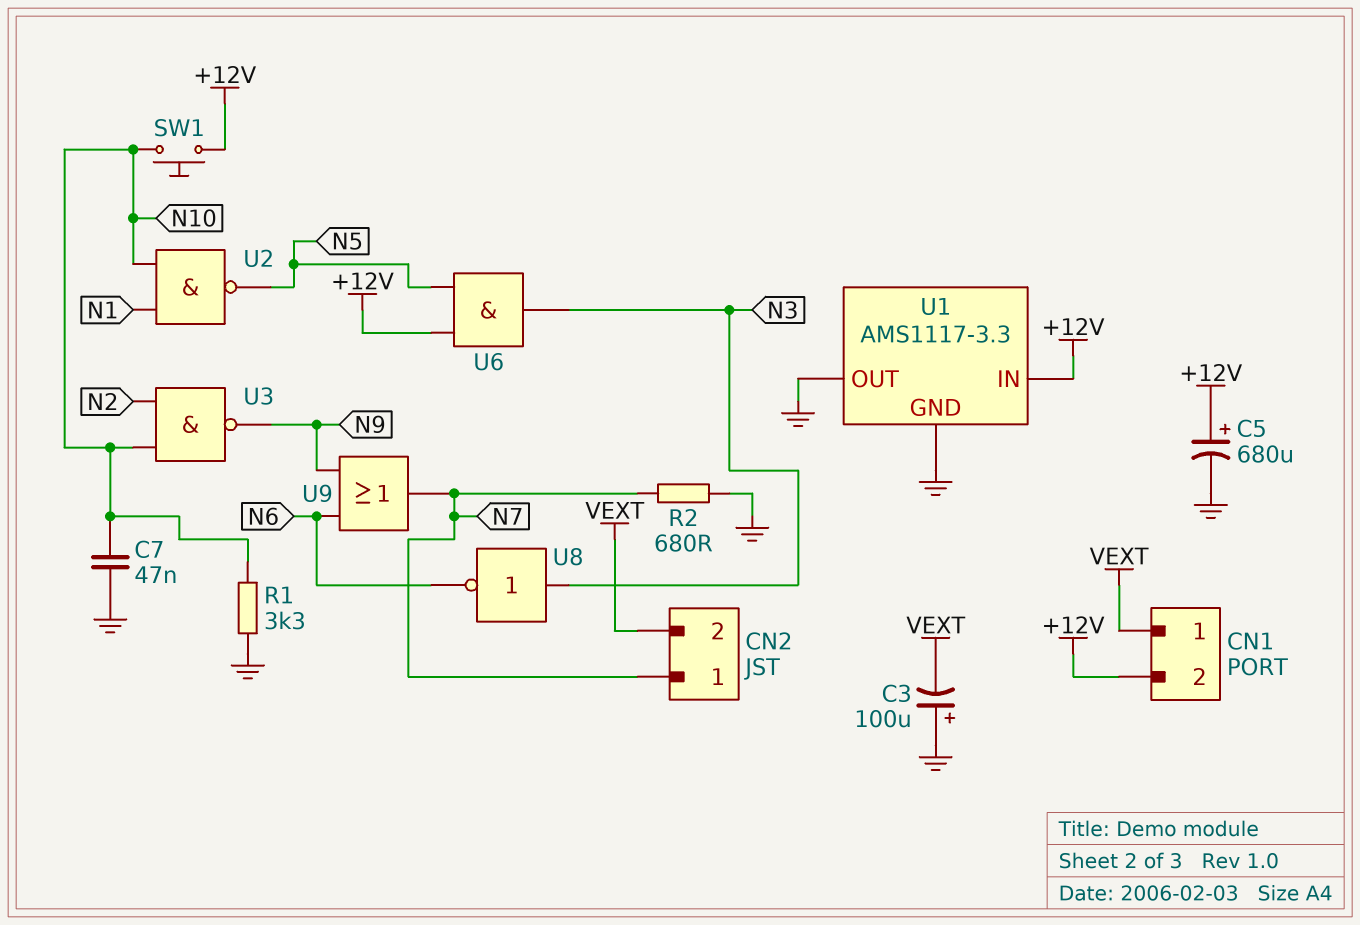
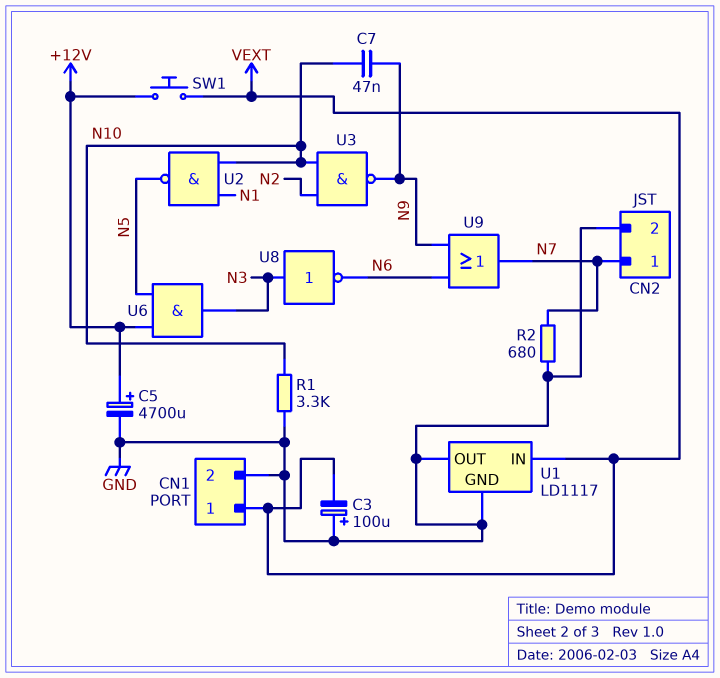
C5: 680uF (plus +12V, minus GND) -> 4700uF (plus +12V, minus GND)
C7: 47nF (GND, N10) -> 47nF (N9, N10)
CN1 pin 2: +12V -> GND
CN2 pin 2: VEXT -> GND
SW1: button (+12V, N10) -> button (+12V, VEXT)
U1: AMS1117-3.3 -> LD1117
U1 pin IN: +12V -> VEXT

